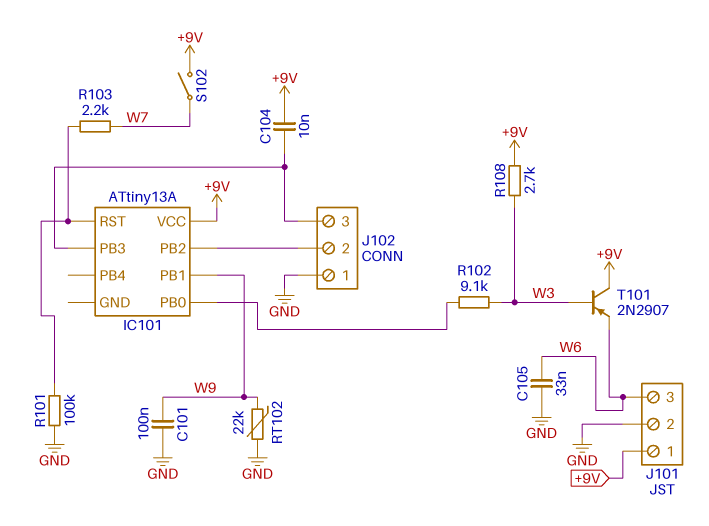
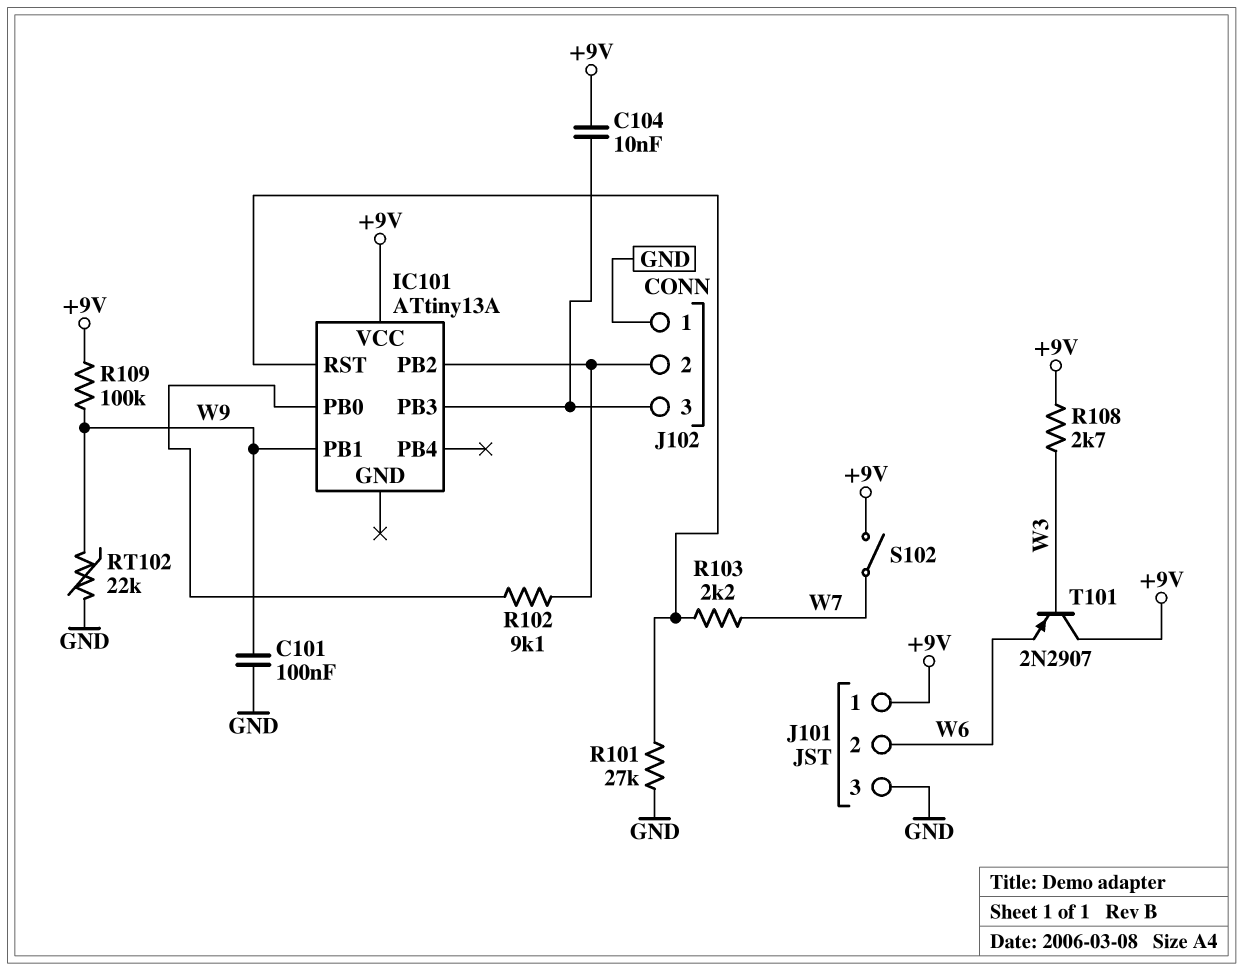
C105: 33nF (GND, W6) -> none
J101 pin 2: GND -> W6
J101 pin 3: W6 -> GND
R101: 100k (GND, IC101/RST) -> 27k (GND, IC101/RST)
R102: 9.1k (IC101/PB0, W3) -> 9.1k (IC101/PB0, IC101/PB2)
R109: none -> 100k (+9V, W9)

